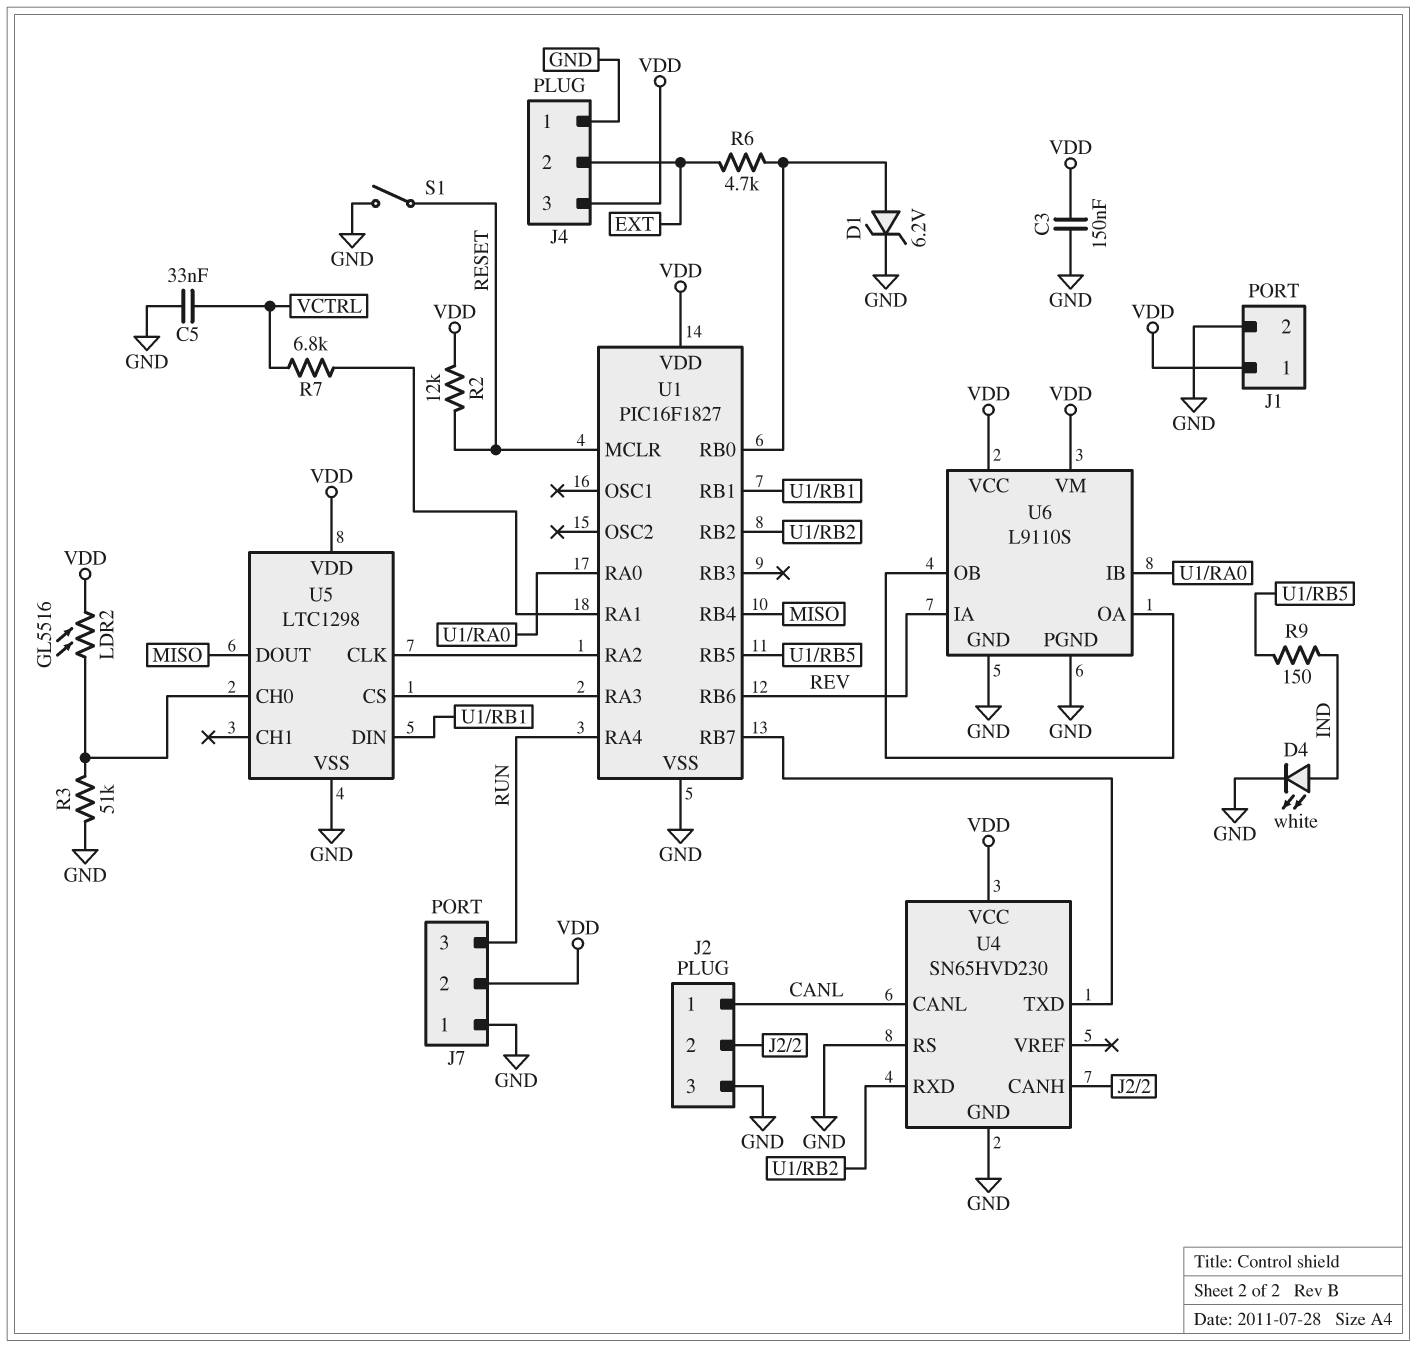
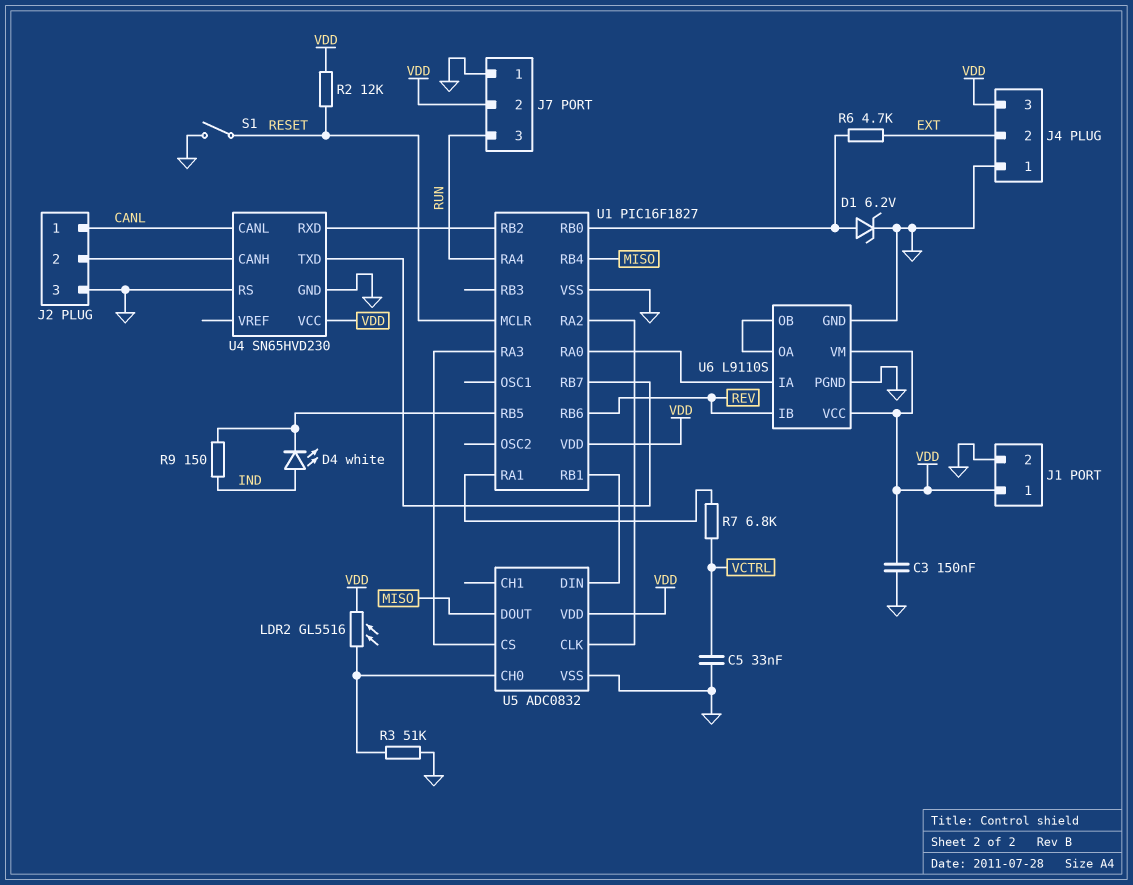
D4: LED white (A IND, K GND) -> LED white (A IND, K U1/RB5)
U5: LTC1298 -> ADC0832
U6 pin IA: REV -> U1/RA0
U6 pin IB: U1/RA0 -> REV

